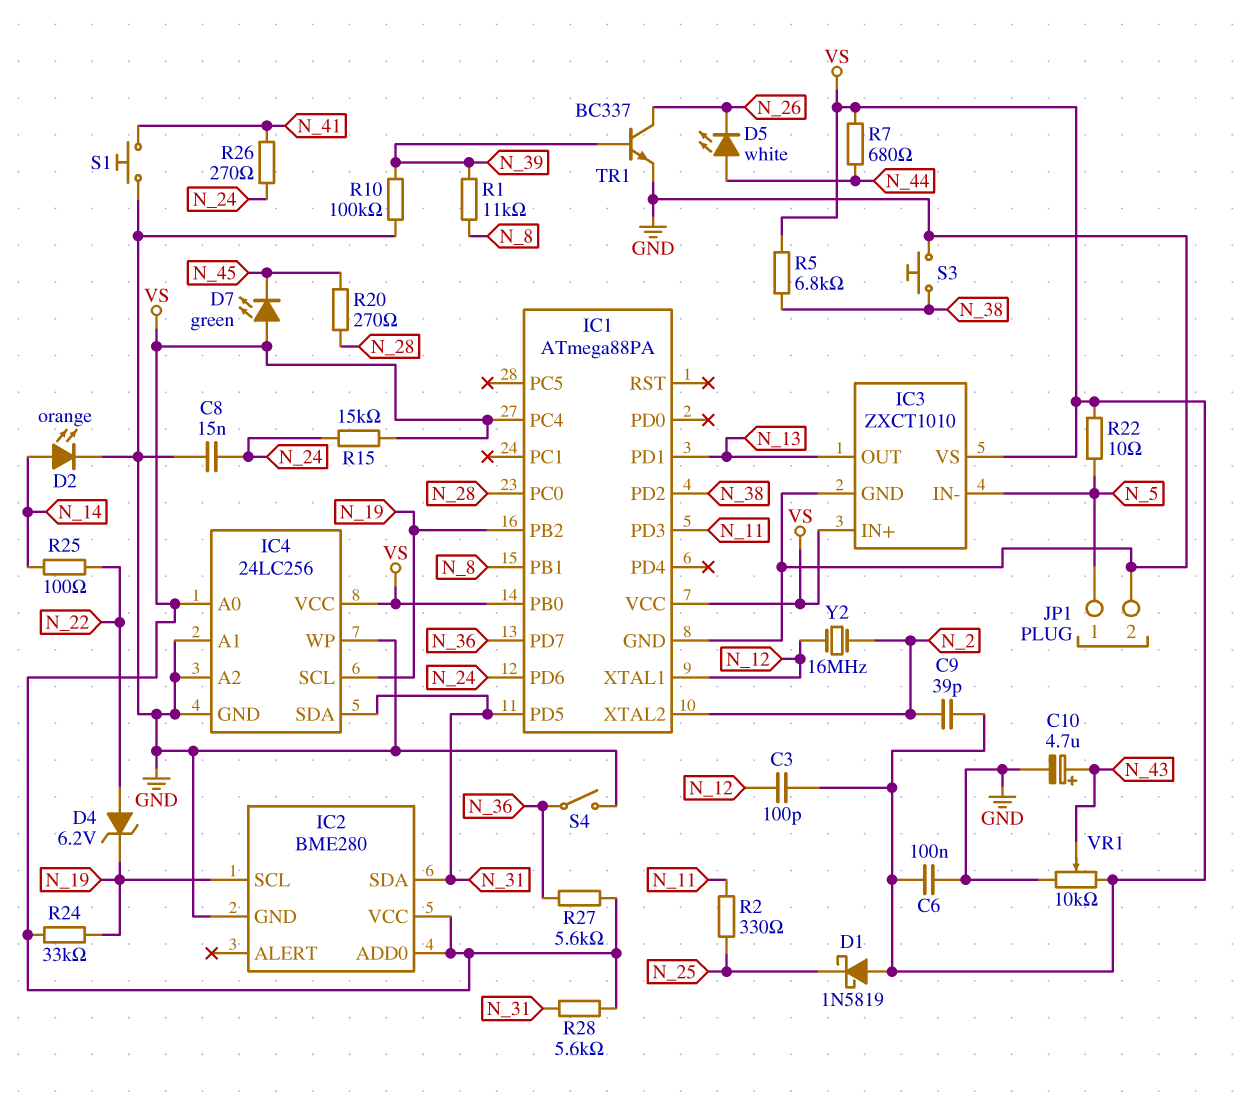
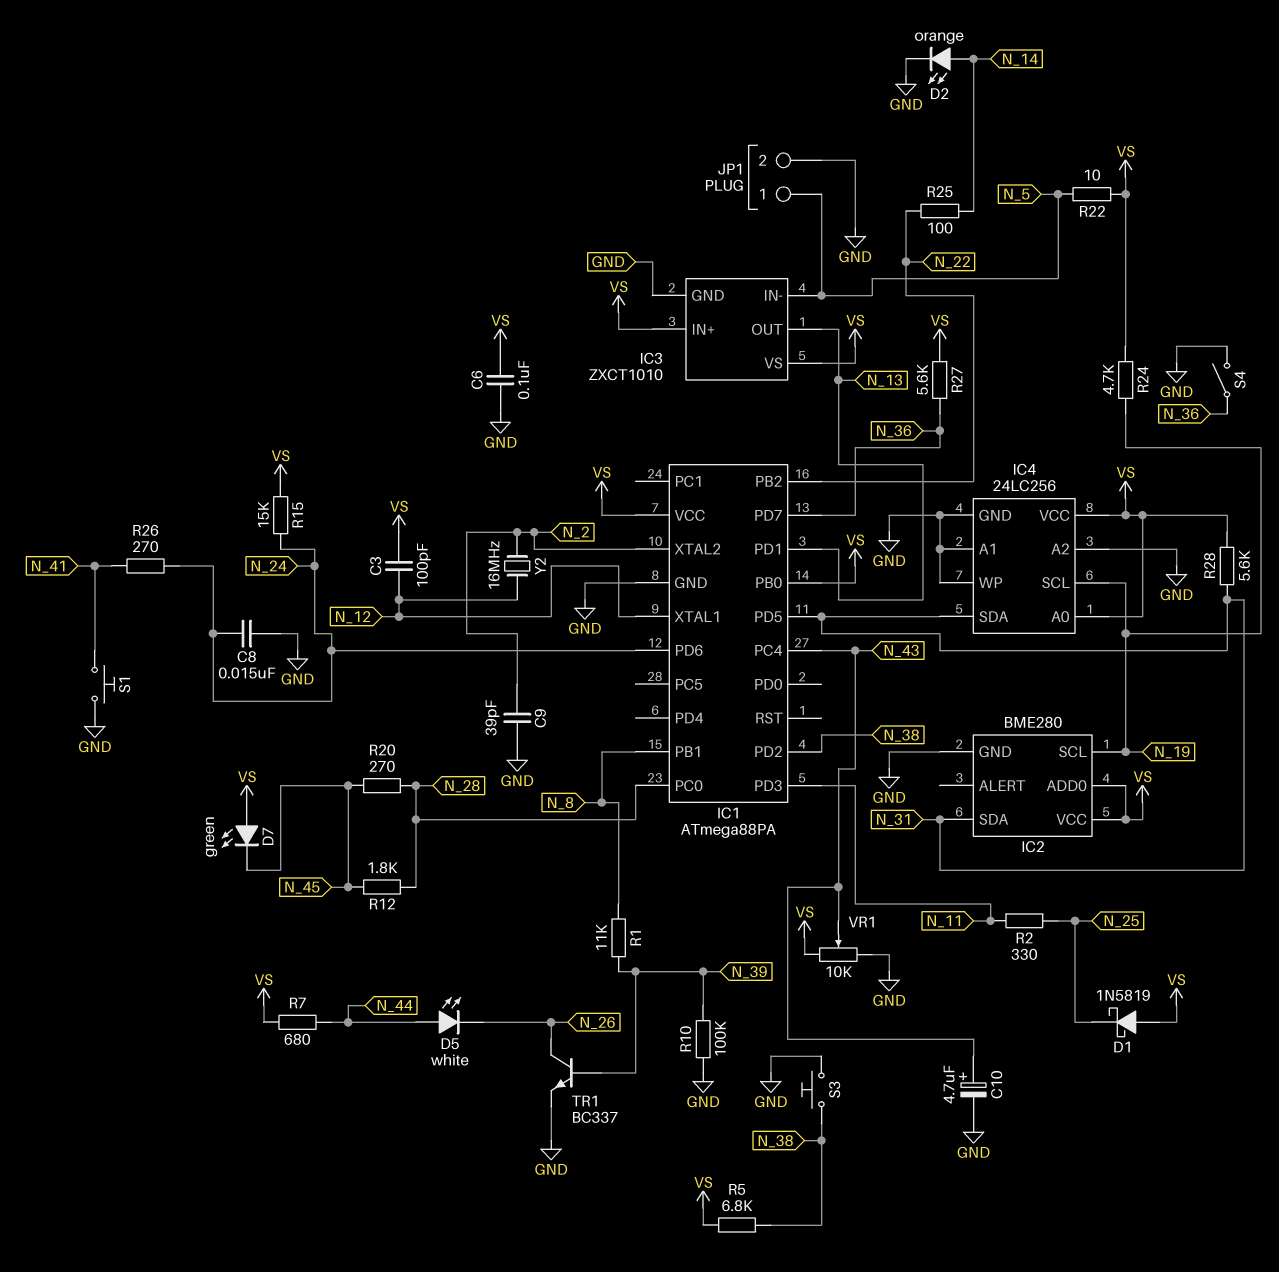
C9: 39pF (N_2, VS) -> 39pF (GND, N_2)
D4: zener 6.2V (A N_22, K N_19) -> none
IC1 pin PB2: N_19 -> N_22
IC1 pin PC4: VS -> N_43
R12: none -> 1.8k (N_28, N_45)
R24: 33k (N_19, VS) -> 4.7k (N_19, VS)

